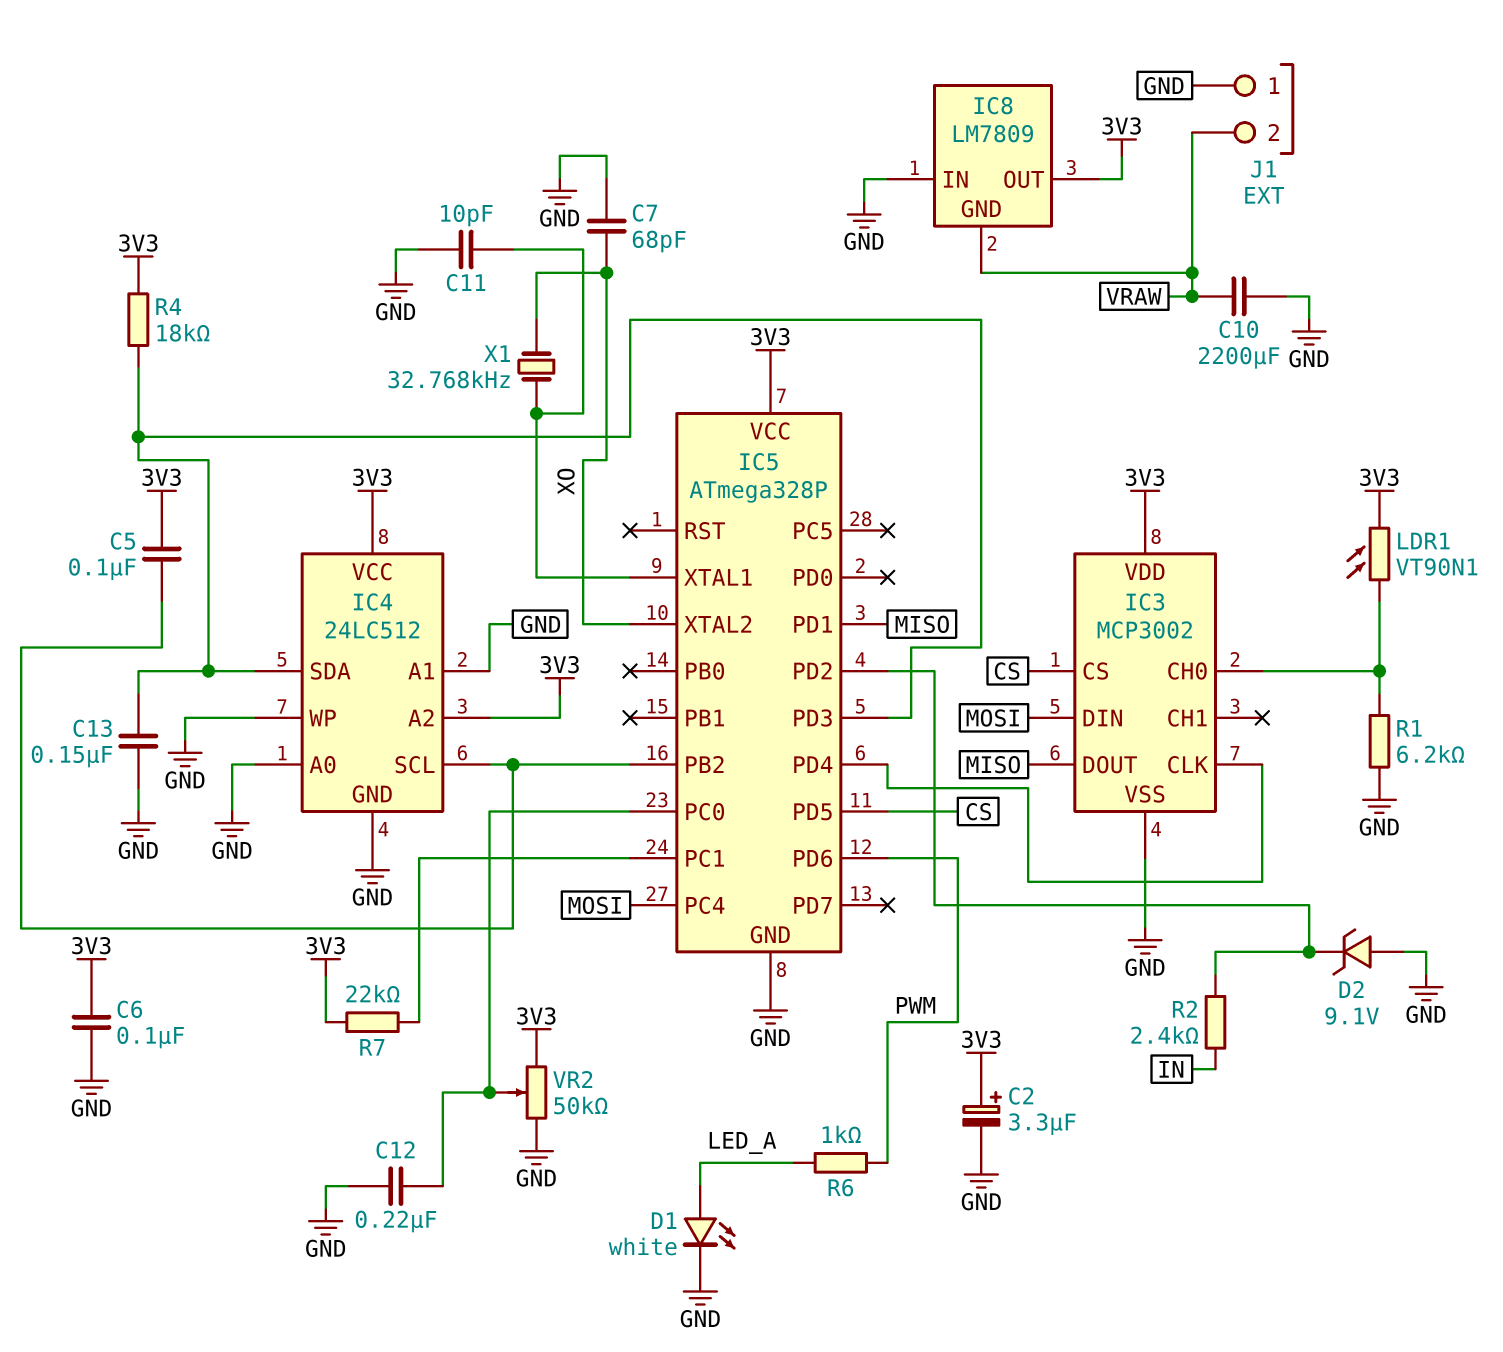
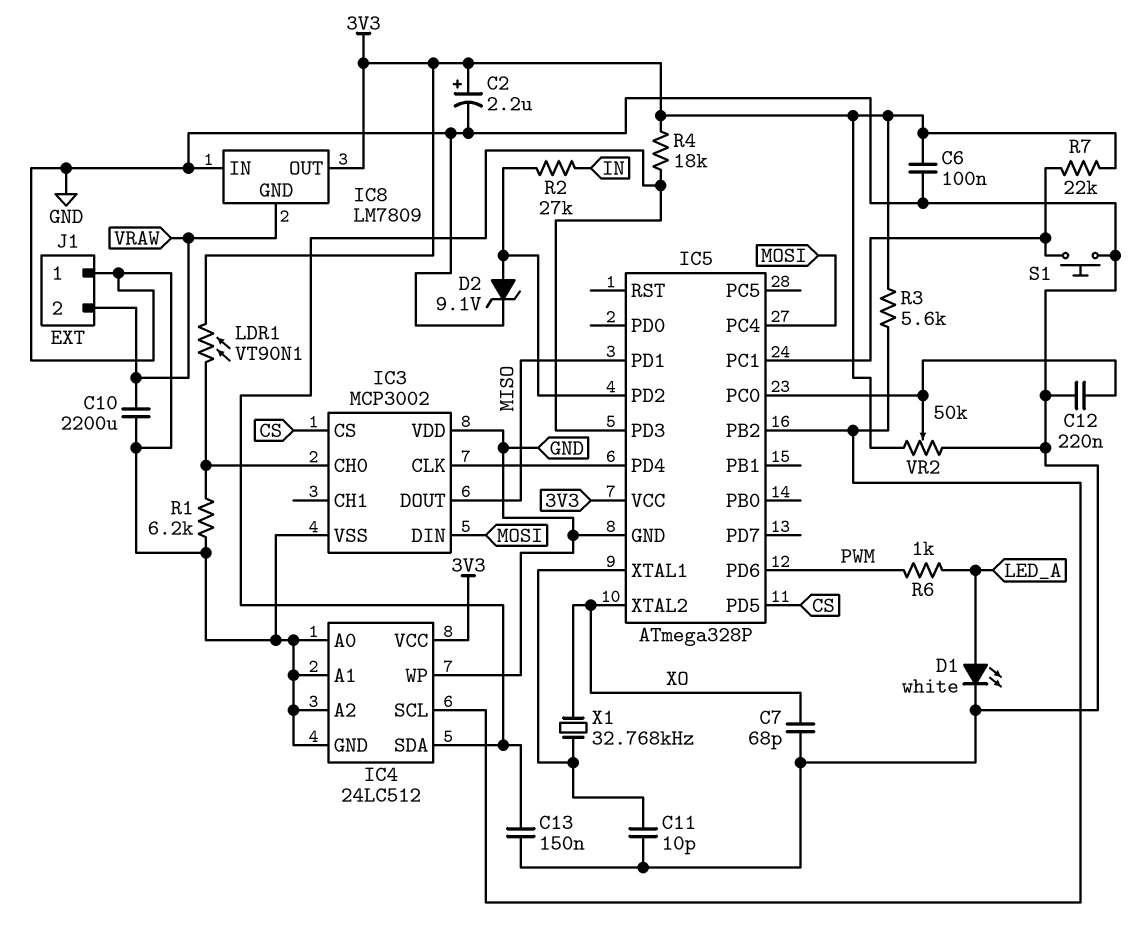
C2: 3.3uF (plus 3V3, minus GND) -> 2.2uF (plus 3V3, minus GND)
C5: 100nF (3V3, IC4/SCL) -> none
D2: zener 9.1V (A GND, K IC5/PD2) -> zener 9.1V (A IC5/PD2, K GND)
IC3 pin VDD: 3V3 -> GND
IC4 pin A2: 3V3 -> GND
R2: 2.4k (IC5/PD2, IN) -> 27k (IC5/PD2, IN)
R3: none -> 5.6k (3V3, IC4/SCL)
S1: none -> button (GND, IC5/PC1)

